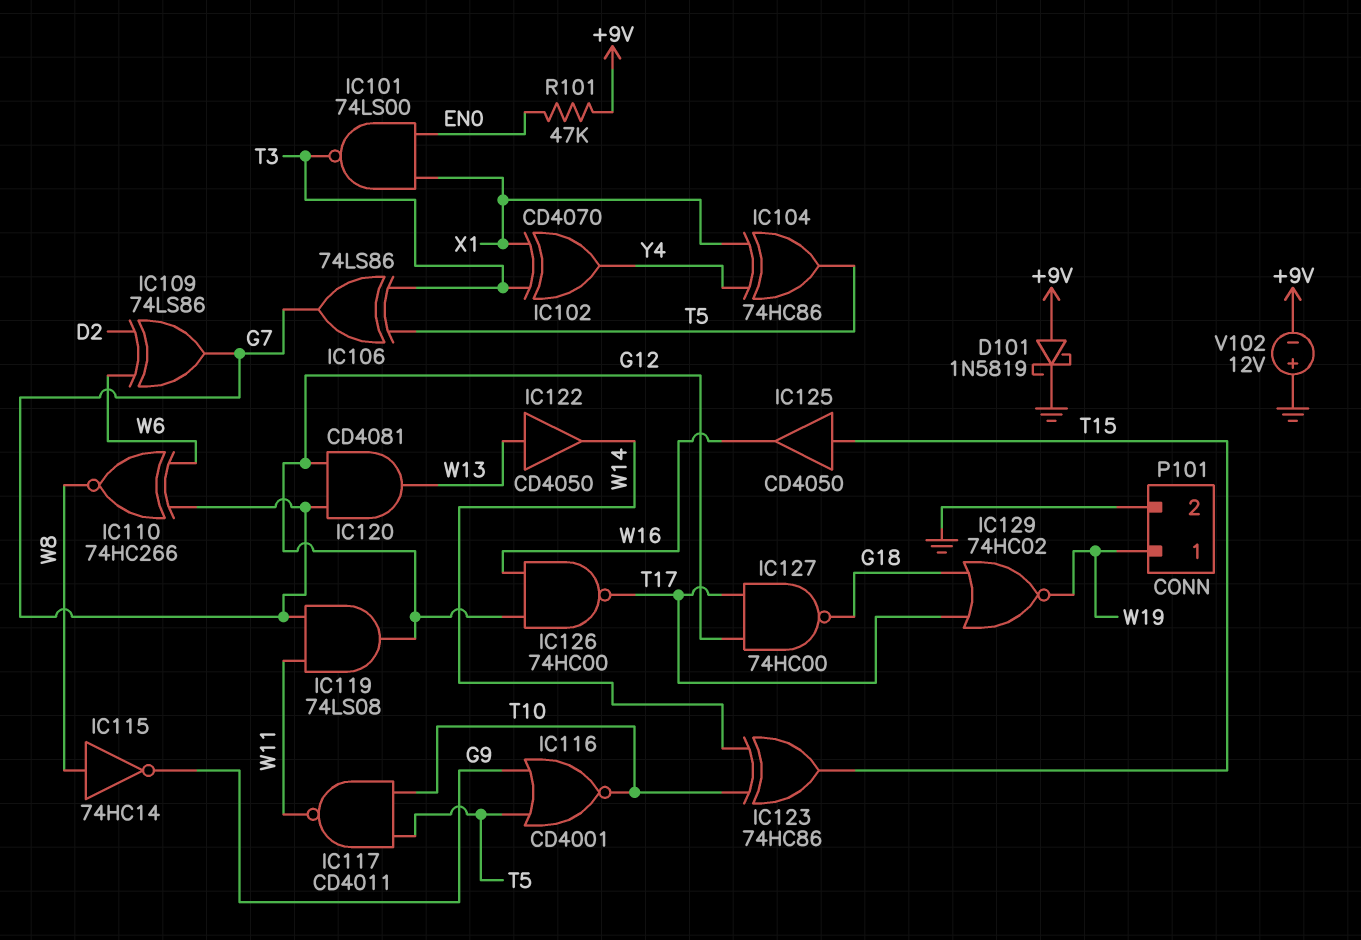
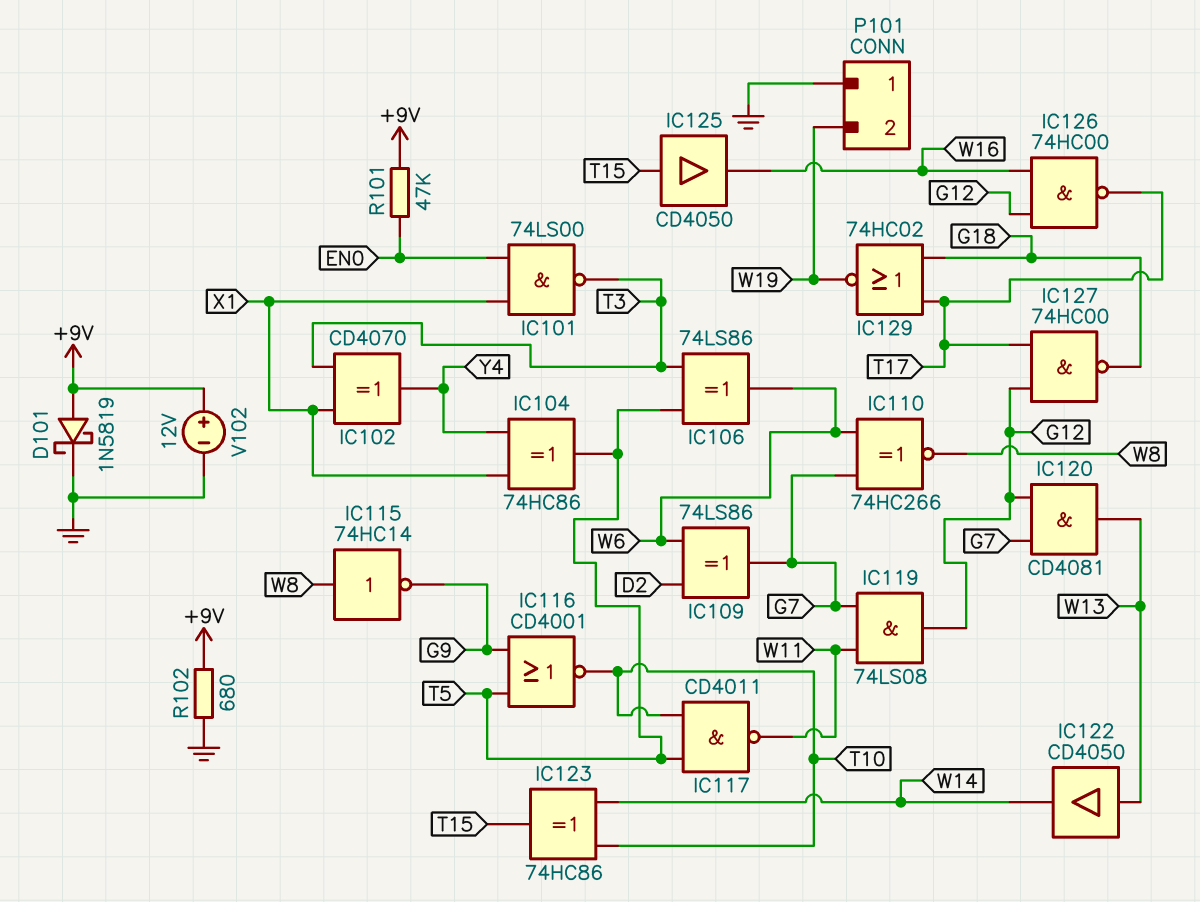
IC106: XOR 74LS86 (in T3, in T5, out G7) -> XOR 74LS86 (in T3, in T5, out W6)
P101 pin 1: W19 -> GND
P101 pin 2: GND -> W19
R102: none -> 680 (+9V, GND)
V102: 12V (plus GND, minus +9V) -> 12V (plus +9V, minus GND)

